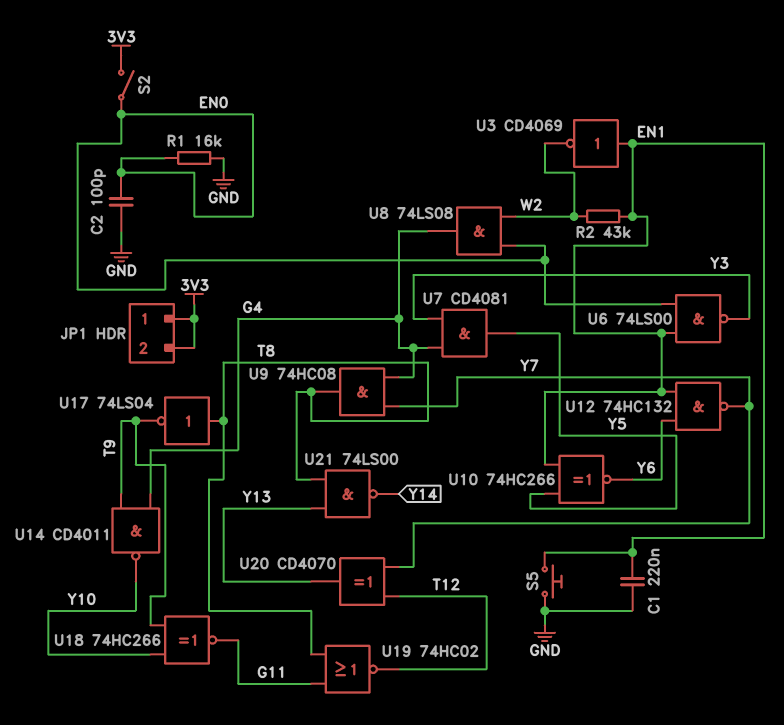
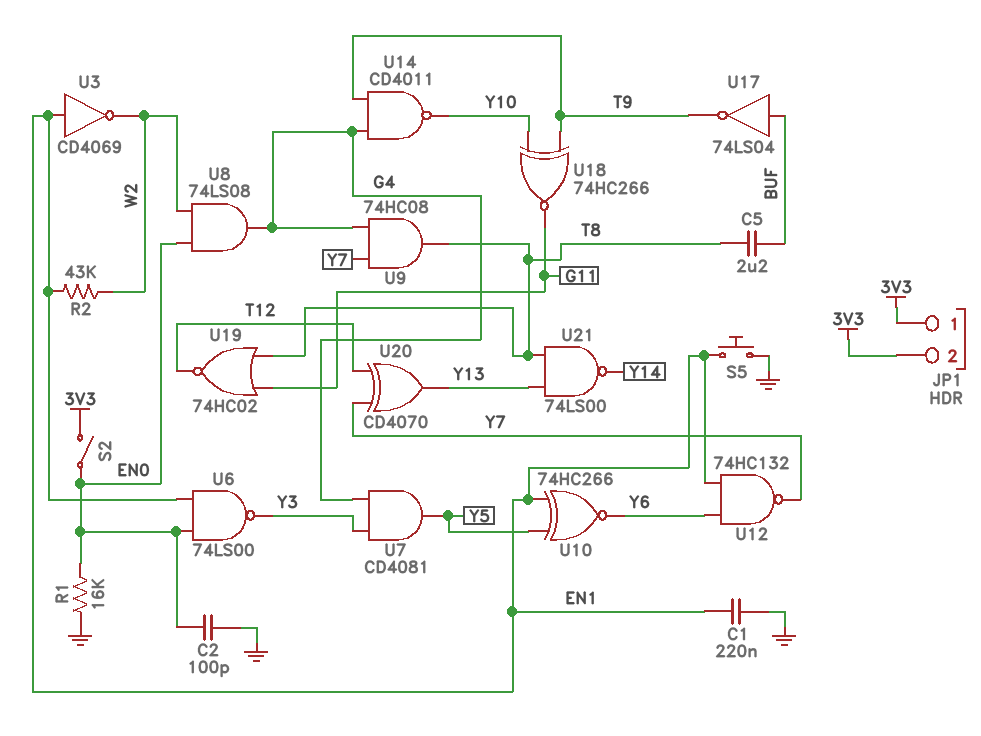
C5: none -> 2.2uF (BUF, T8)
U17: NOT 74LS04 (in T8, out T9) -> NOT 74LS04 (in BUF, out T9)

